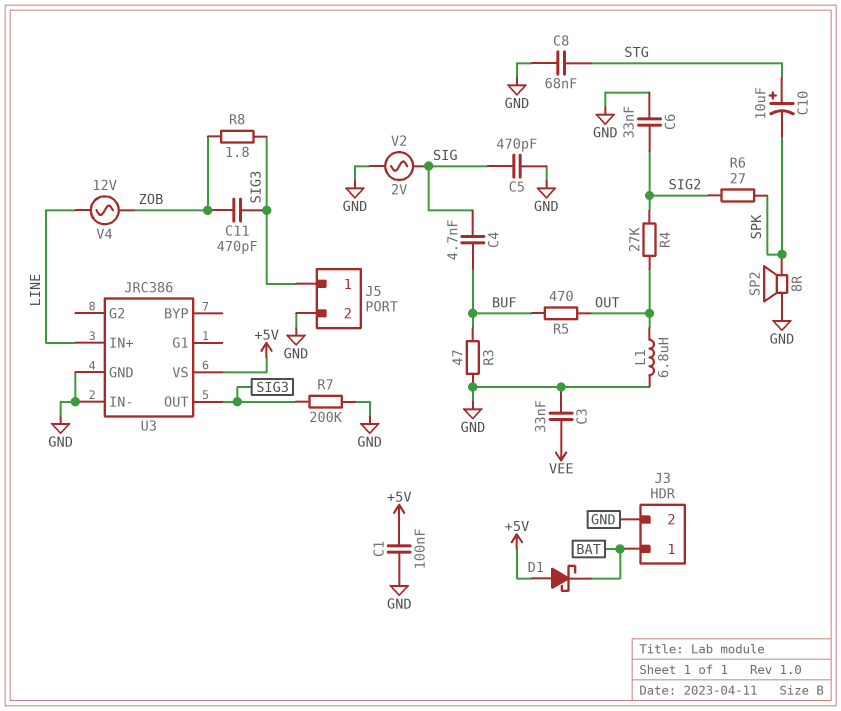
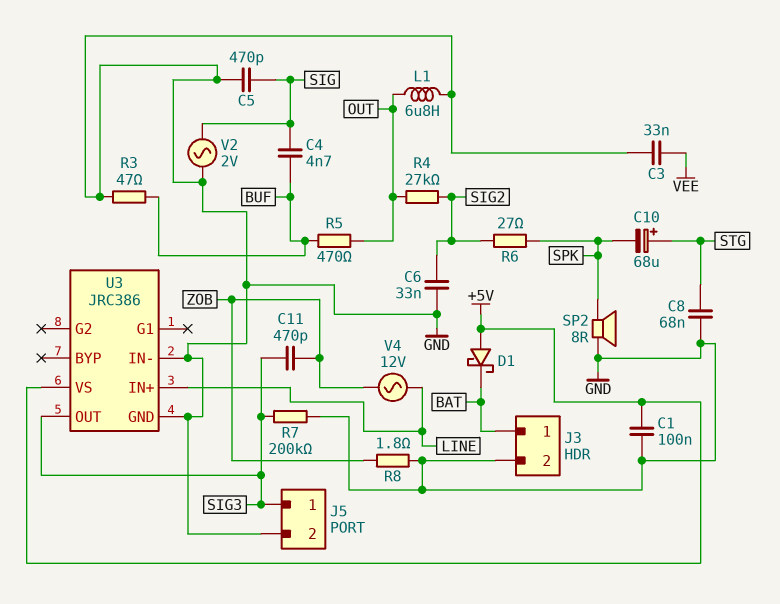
C10: 10uF (plus STG, minus SPK) -> 68uF (plus STG, minus SPK)
R8: 1.8 (SIG3, ZOB) -> 1.8 (GND, ZOB)

